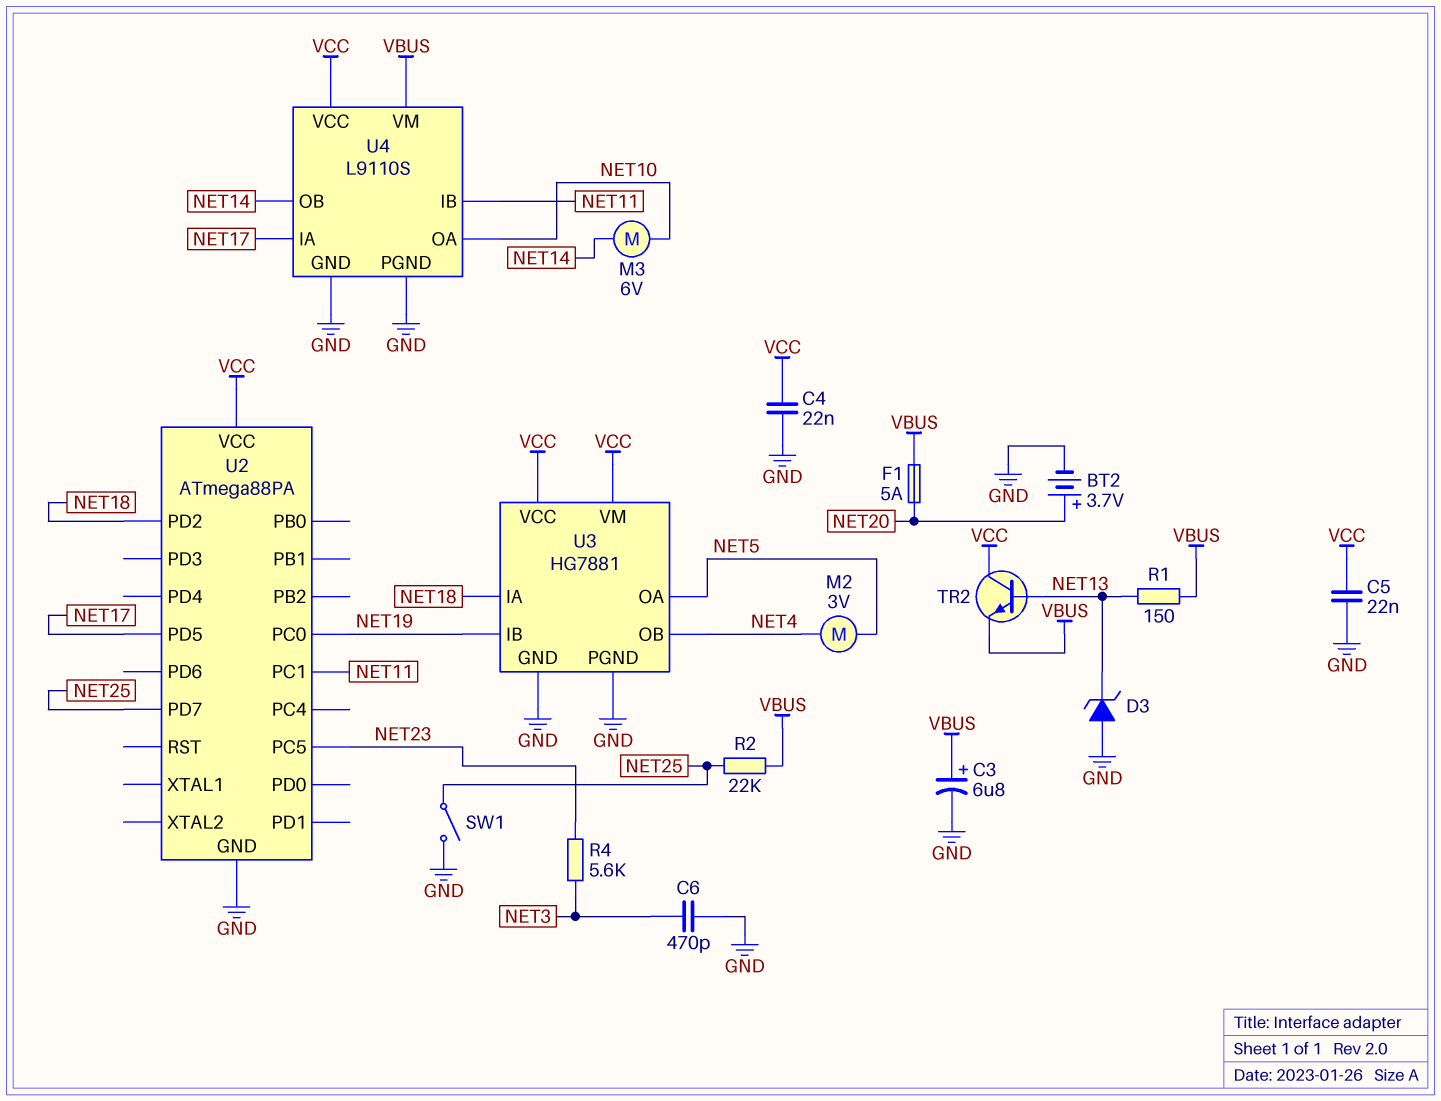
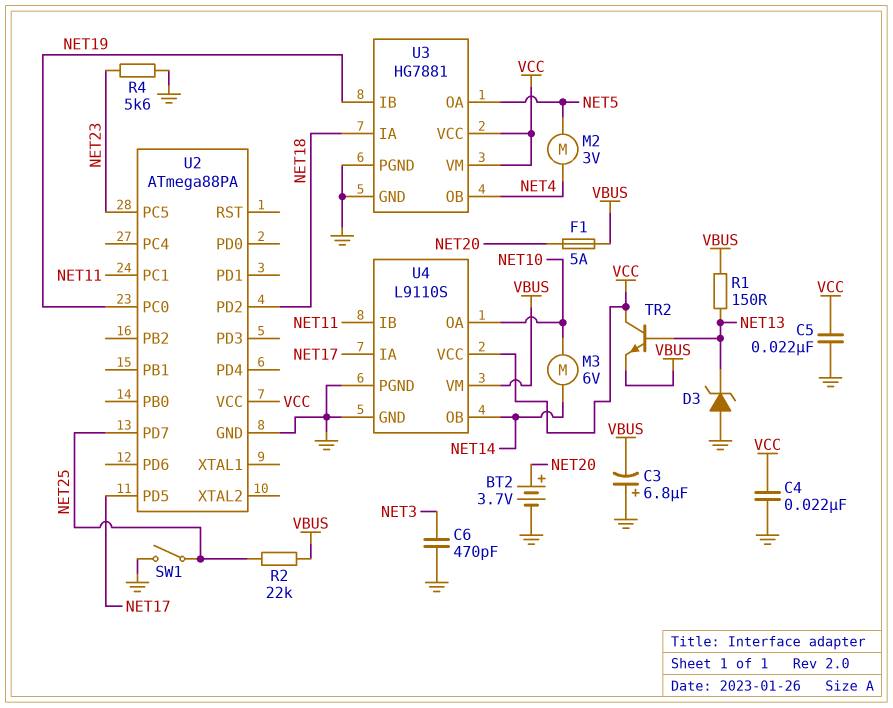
C3: 6.8uF (plus VBUS, minus GND) -> 6.8uF (plus GND, minus VBUS)
R4: 5.6k (NET3, NET23) -> 5.6k (GND, NET23)

